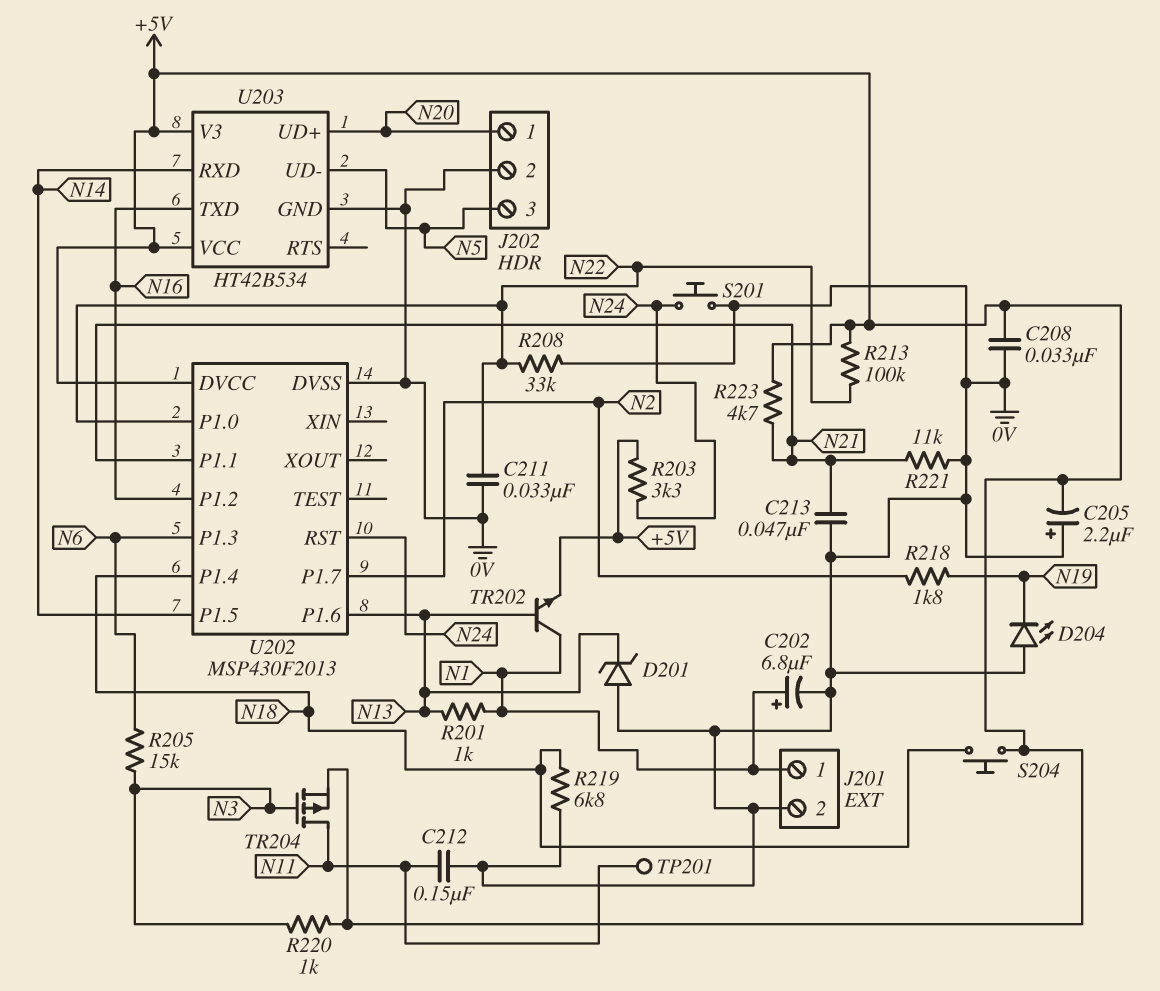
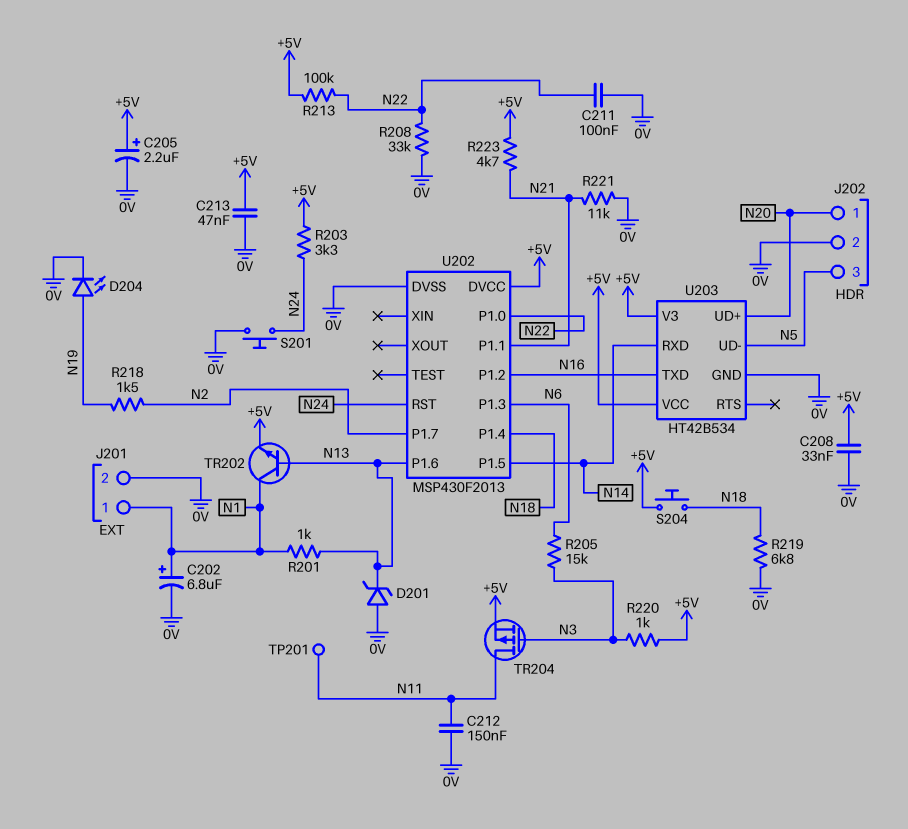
C205: 2.2uF (plus 0V, minus +5V) -> 2.2uF (plus +5V, minus 0V)
C211: 33nF (0V, N22) -> 100nF (0V, N22)
C213: 47nF (0V, N21) -> 47nF (+5V, 0V)
D204: LED (A 0V, K N19) -> LED (A N19, K 0V)
R218: 1.8k (N2, N19) -> 1.5k (N2, N19)

